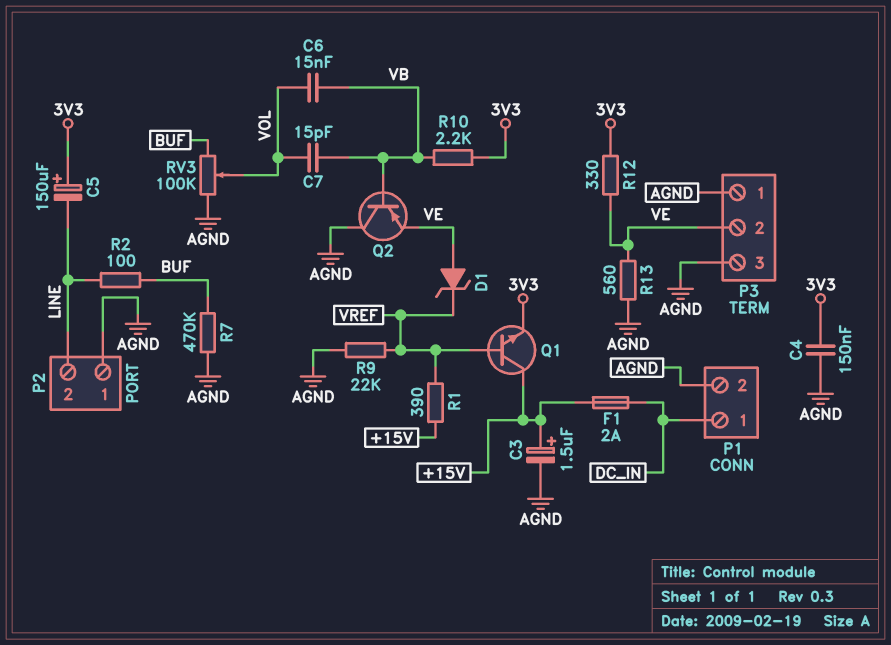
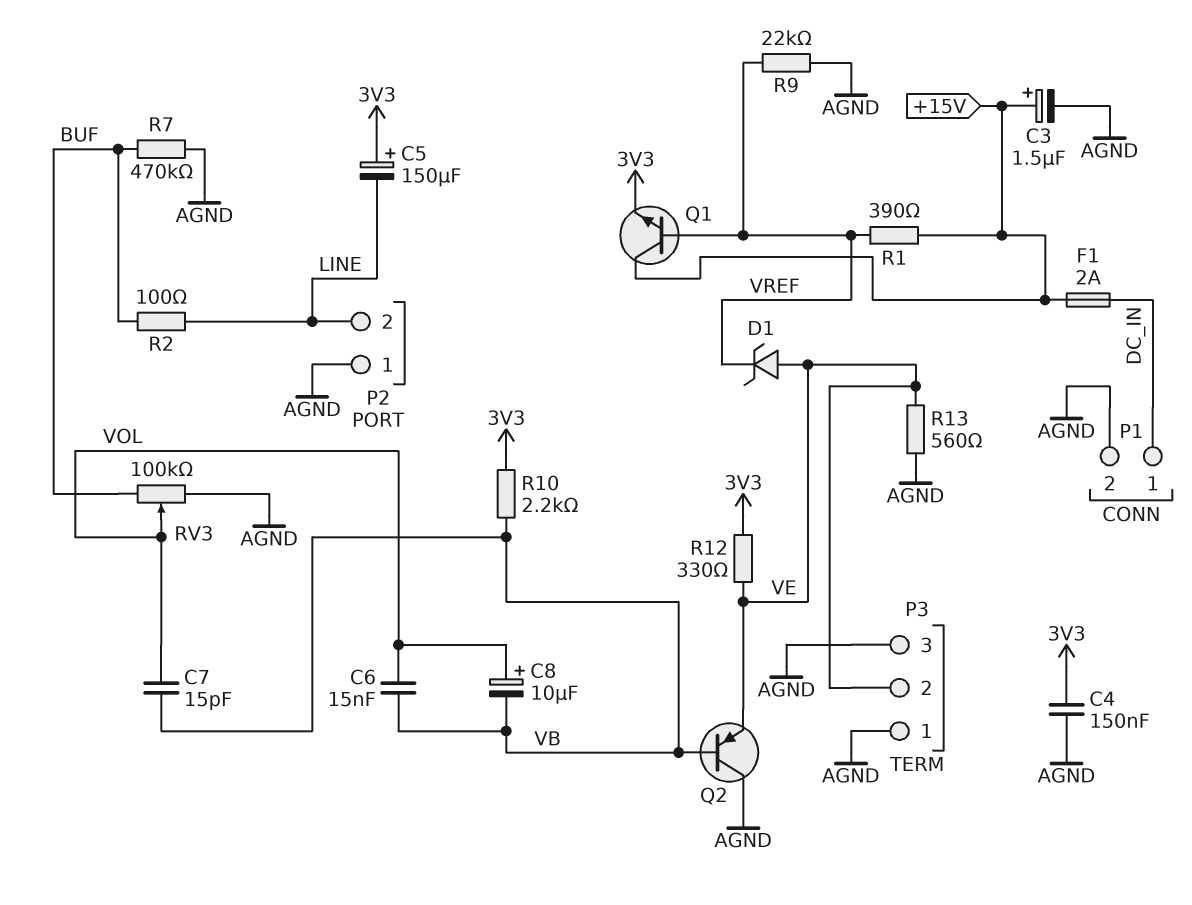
C8: none -> 10uF (plus VOL, minus VB)

